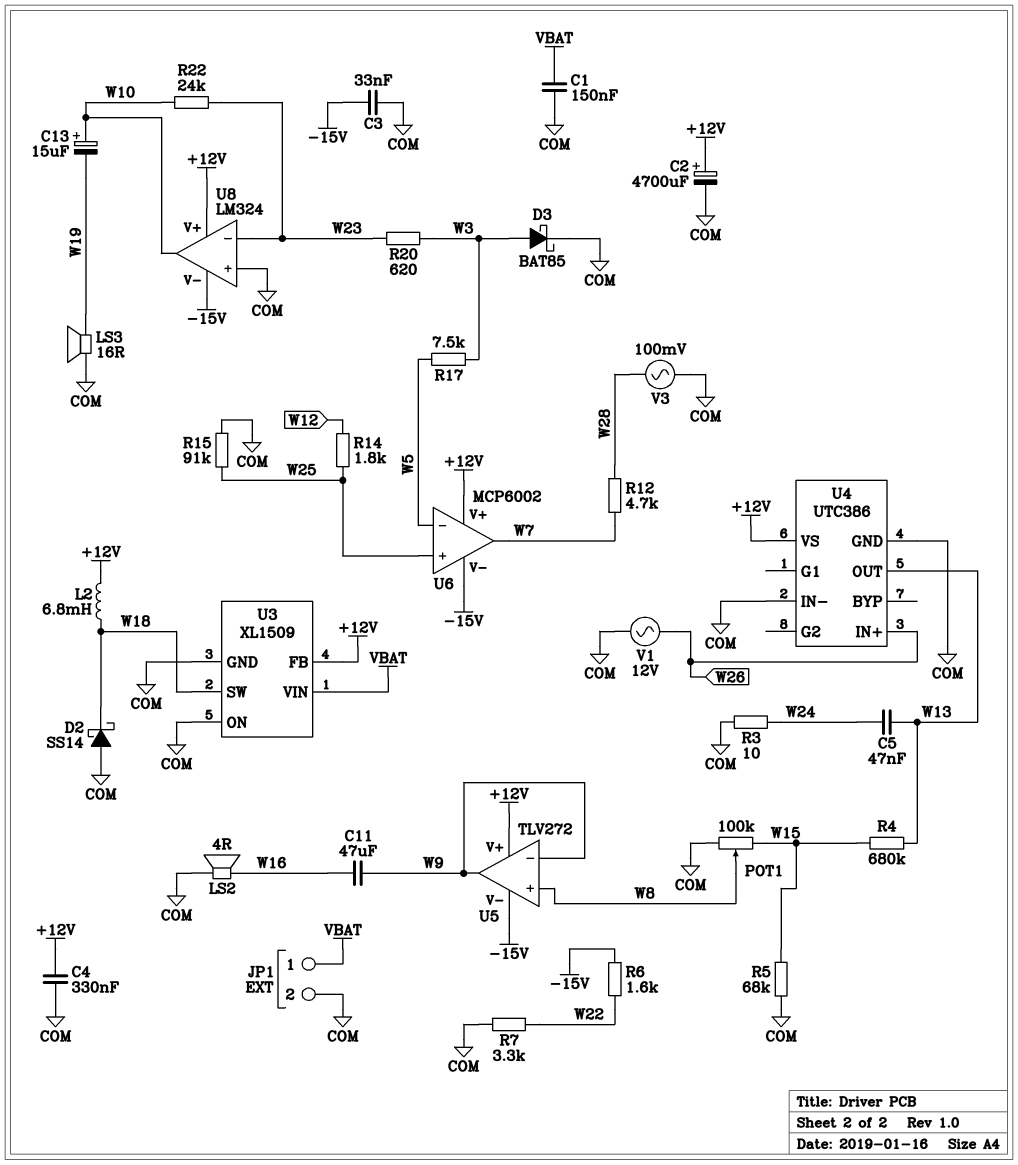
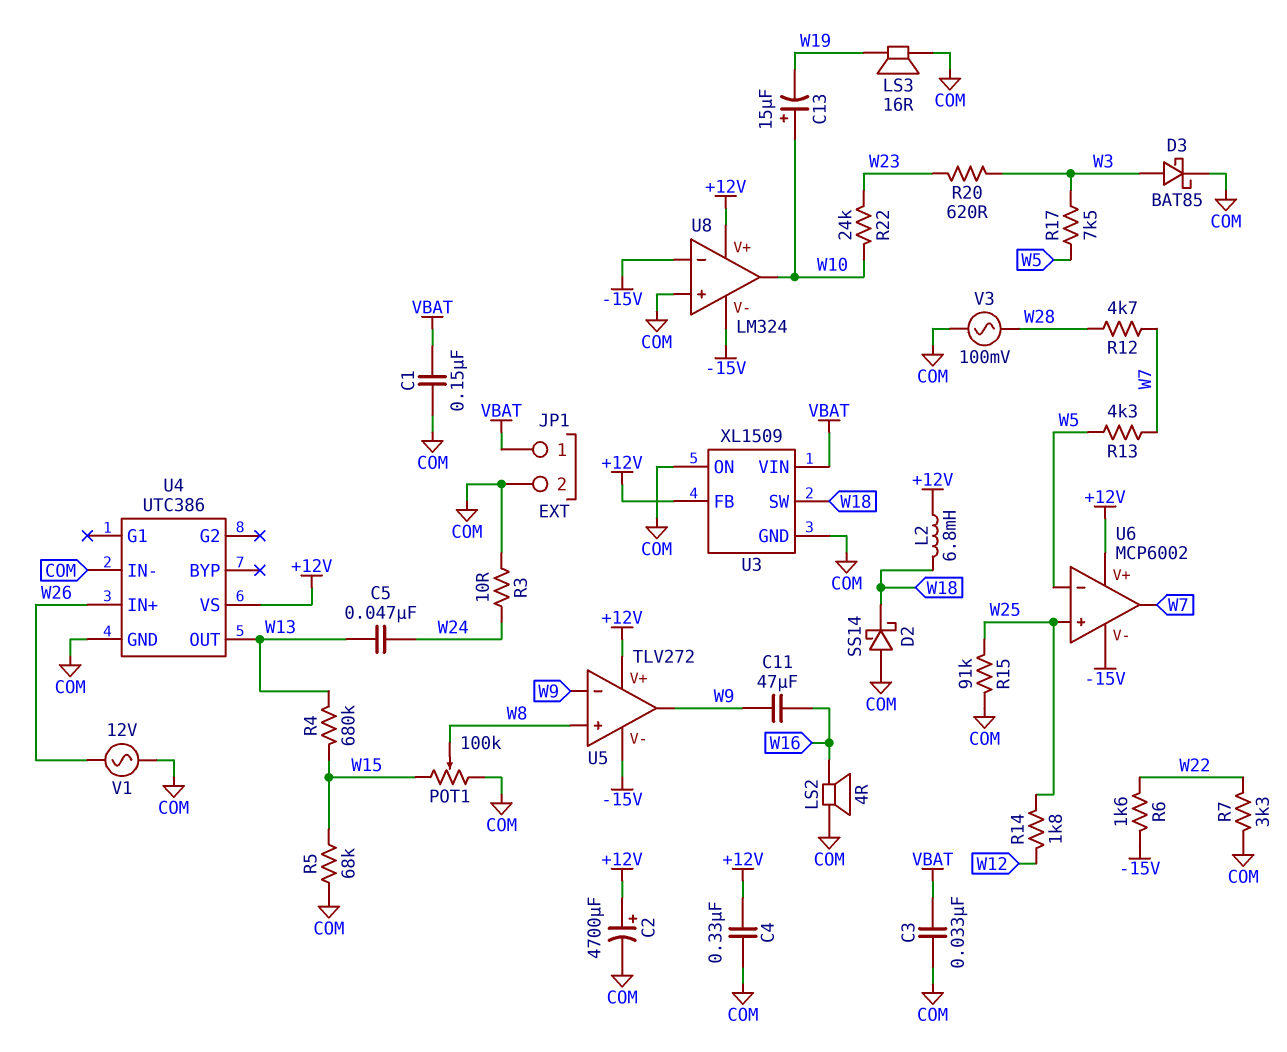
C3: 33nF (-15V, COM) -> 33nF (COM, VBAT)
R13: none -> 4.3k (W5, W7)
U8 pin in-: W23 -> -15V

